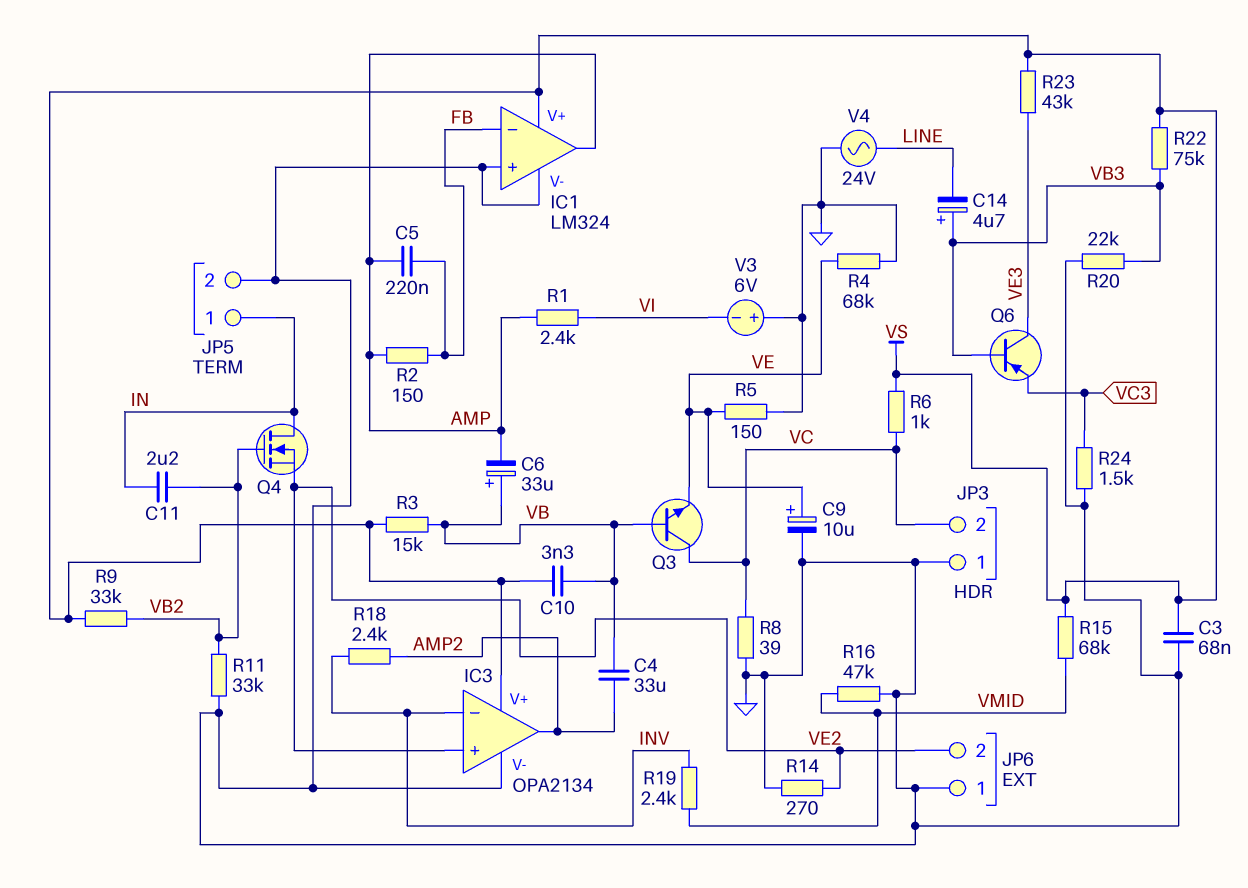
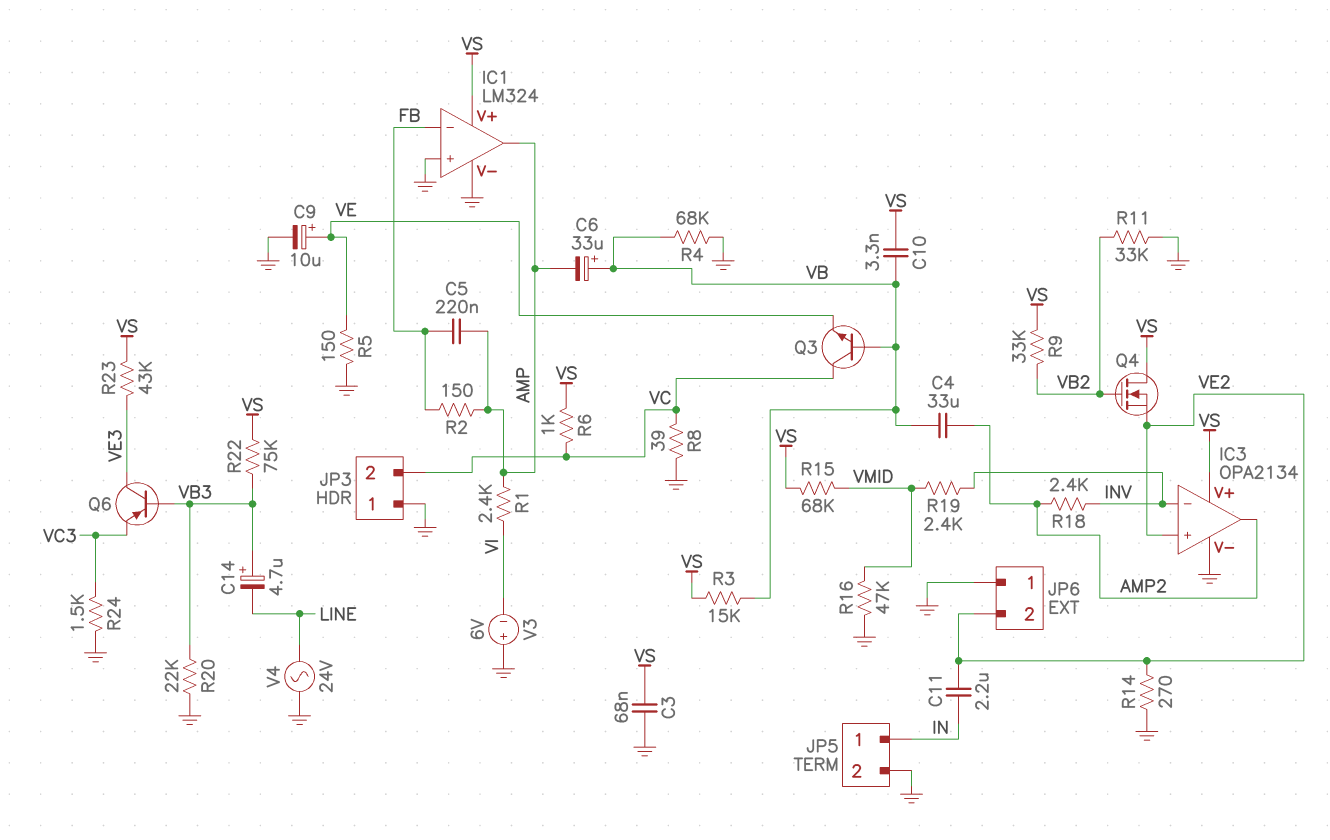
C11: 2.2uF (IN, VB2) -> 2.2uF (IN, VE2)
Q4: NMOS (G VB2, D IN, S VE2) -> NMOS (G VB2, D VS, S VE2)
R4: 68k (GND, VE) -> 68k (GND, VB)

